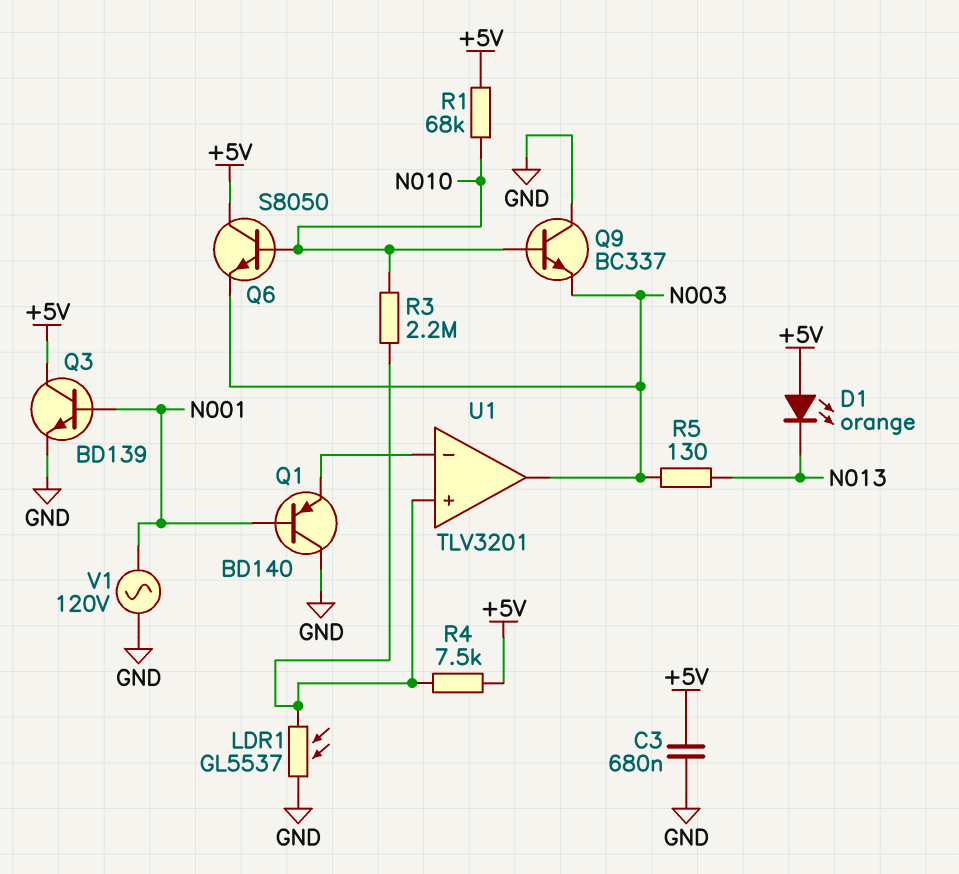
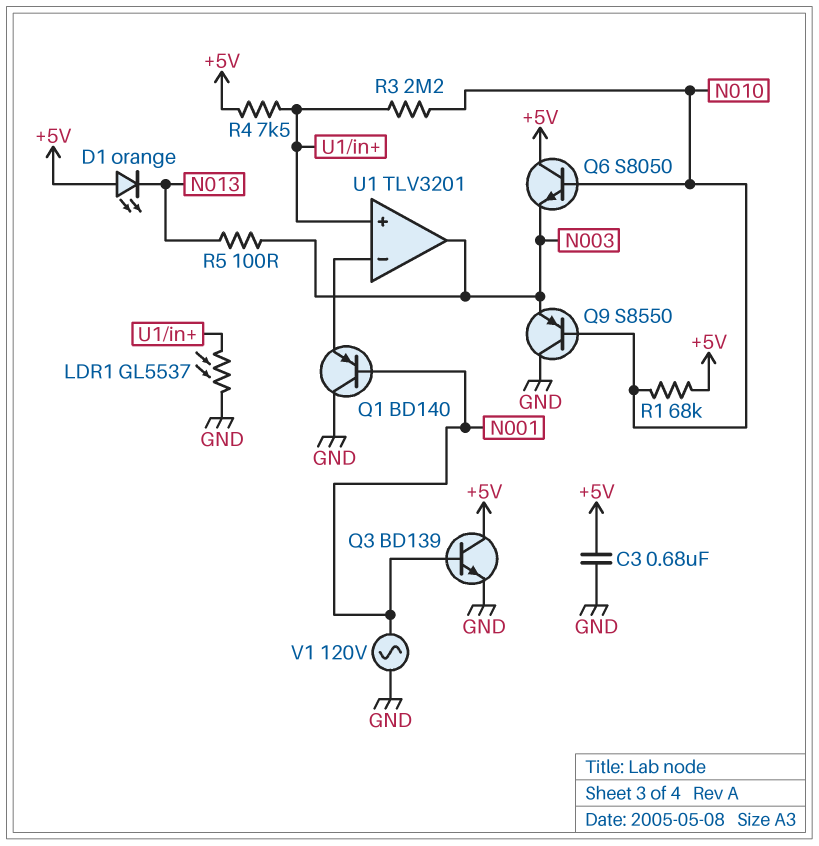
Q9: NPN BC337 (B N010, C GND, E N003) -> PNP S8550 (B N010, C GND, E N003)
R5: 130 (N003, N013) -> 100 (N003, N013)

